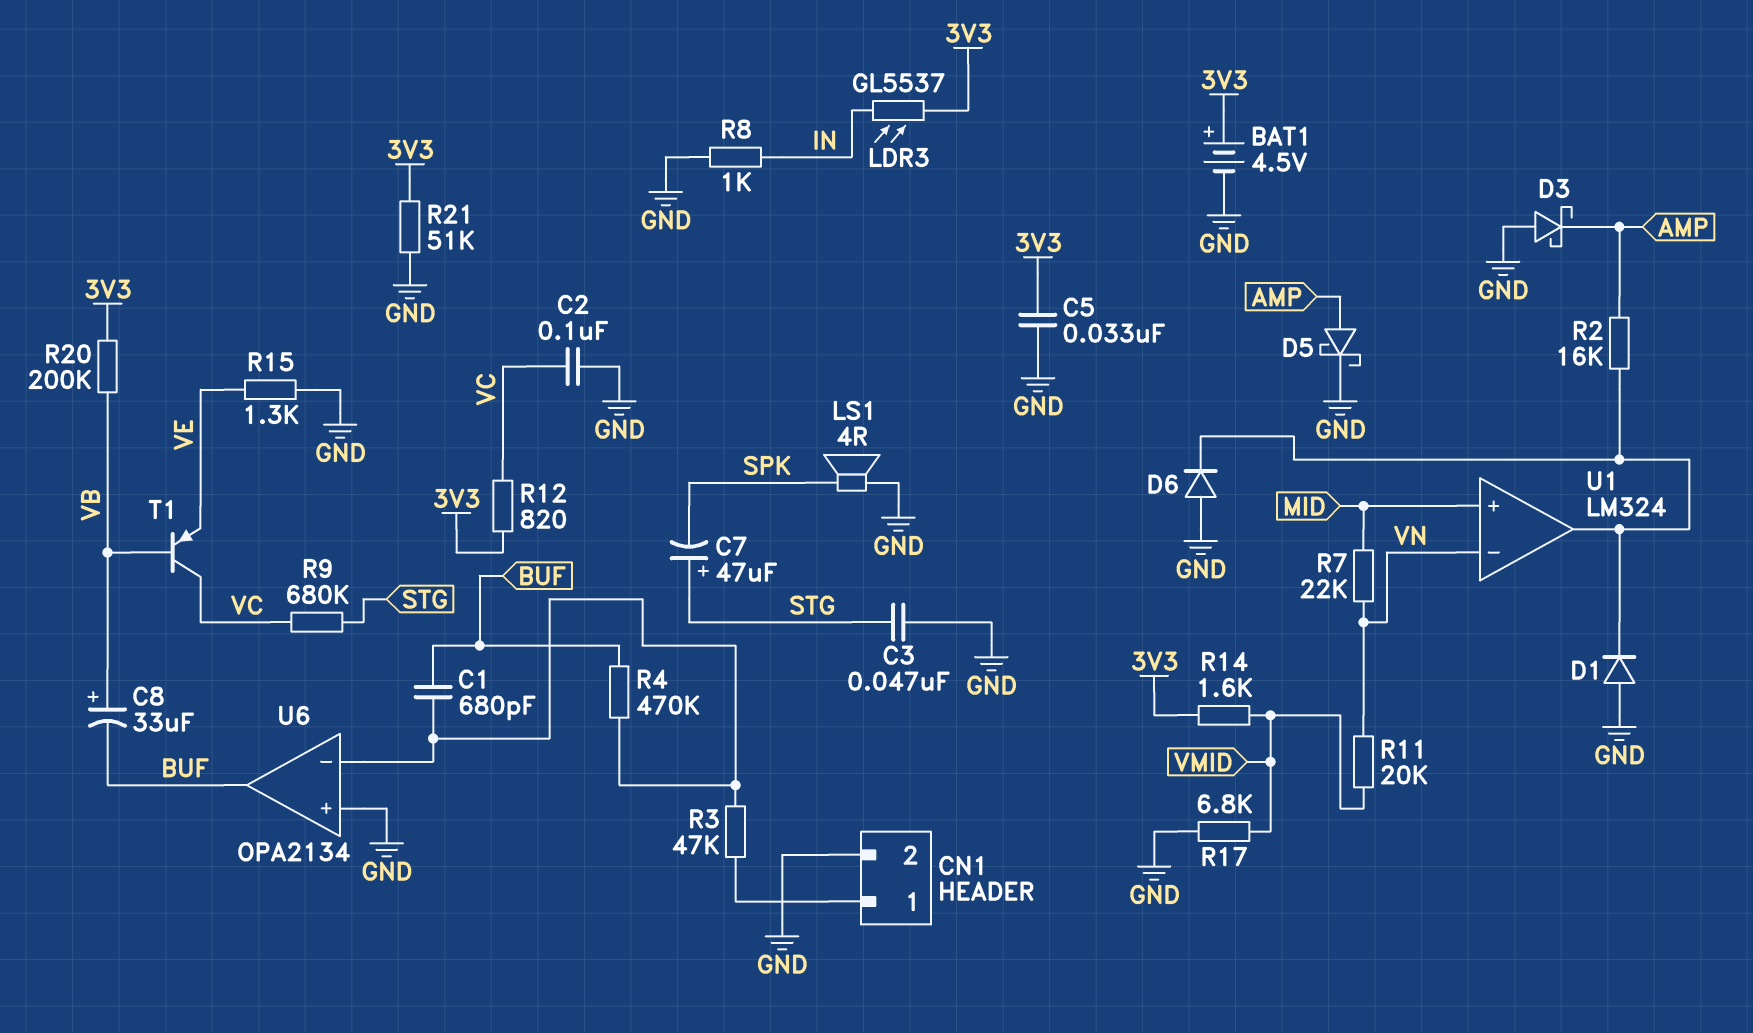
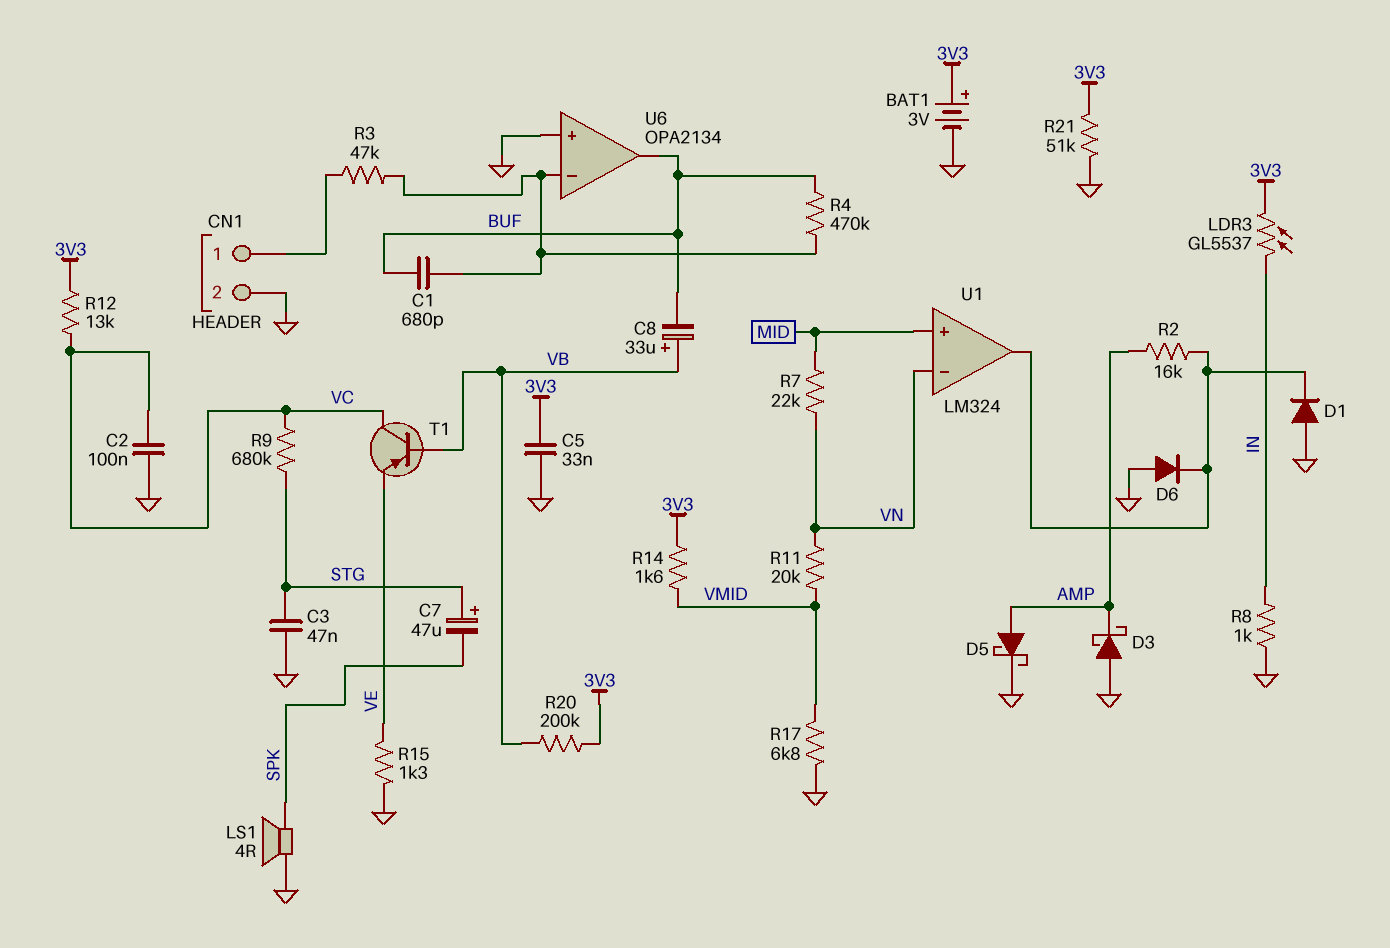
BAT1: 4.5V (plus 3V3, minus GND) -> 3V (plus 3V3, minus GND)
R12: 820 (3V3, VC) -> 13k (3V3, VC)

